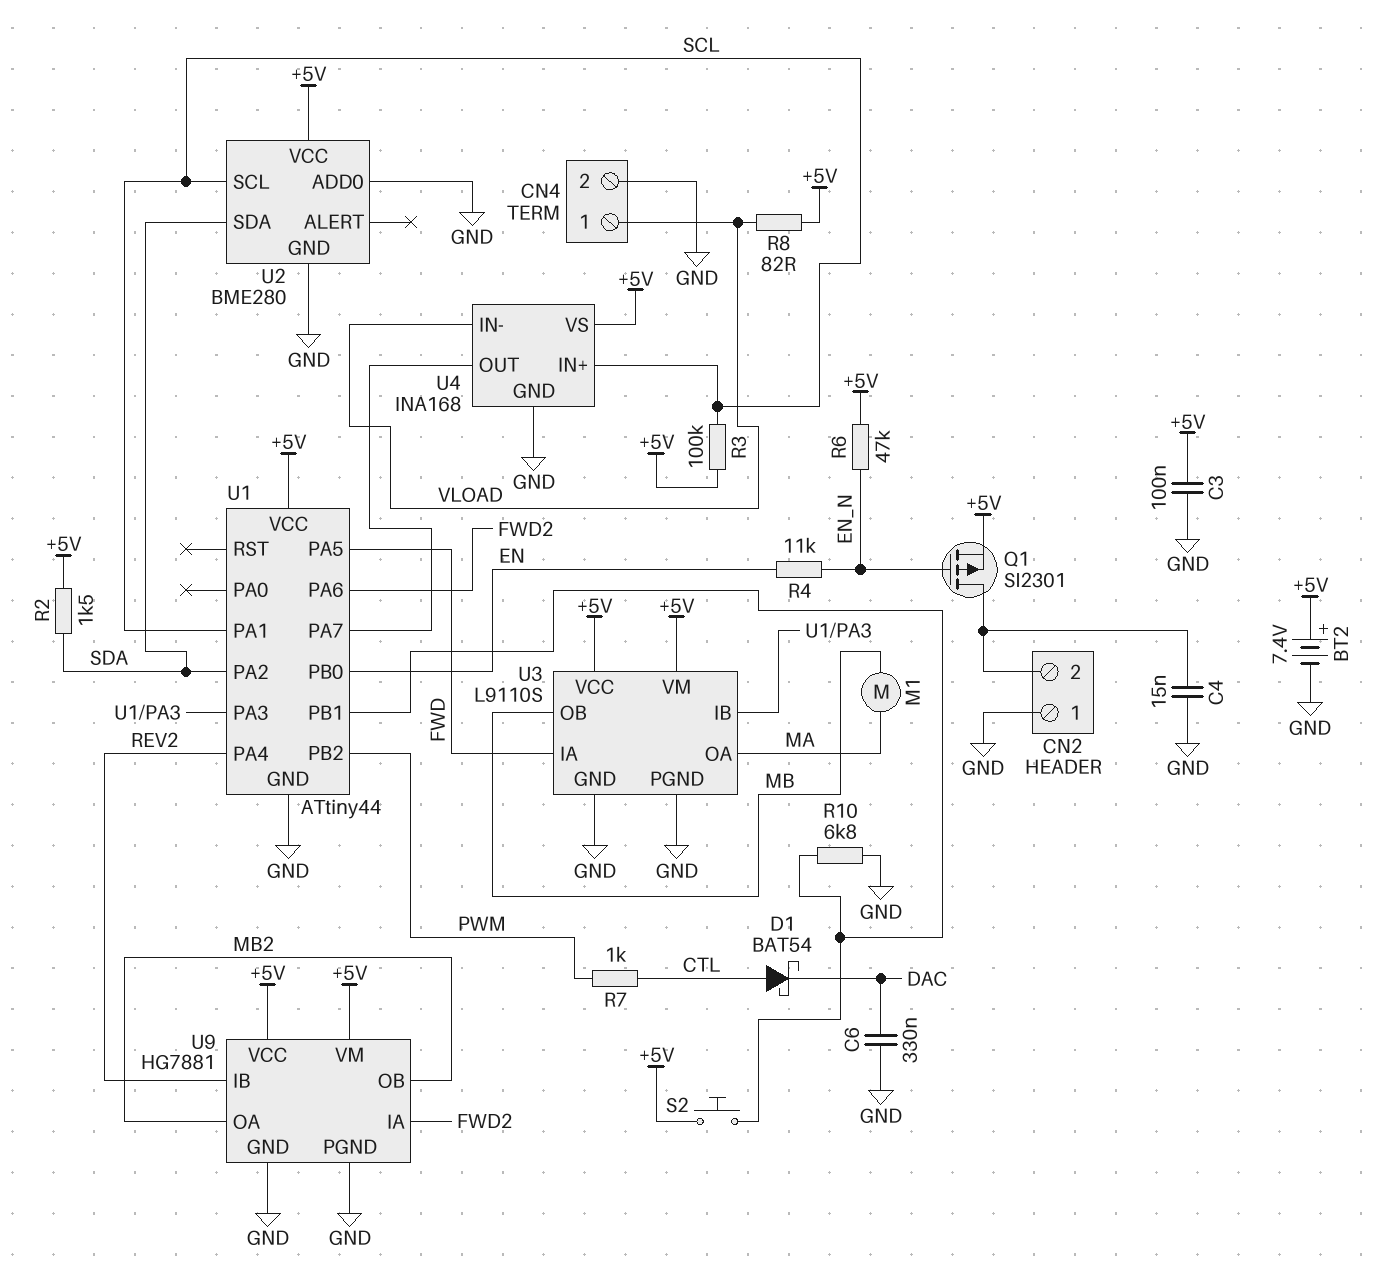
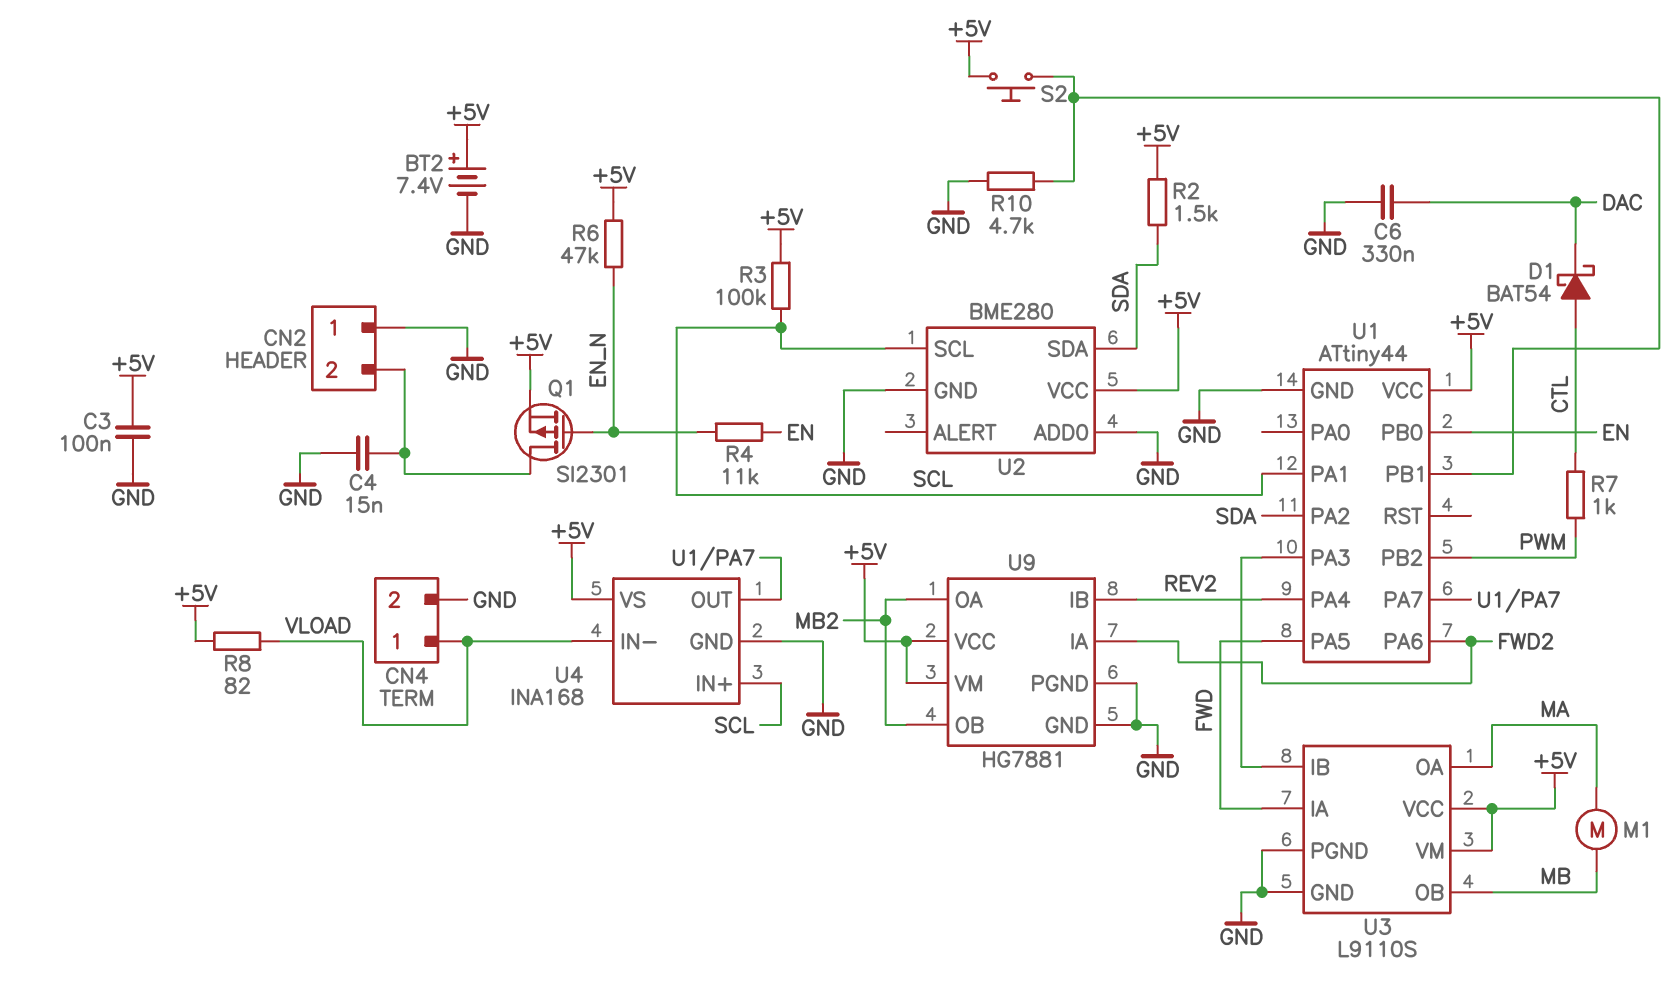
R10: 6.8k (GND, U1/PB1) -> 4.7k (GND, U1/PB1)

